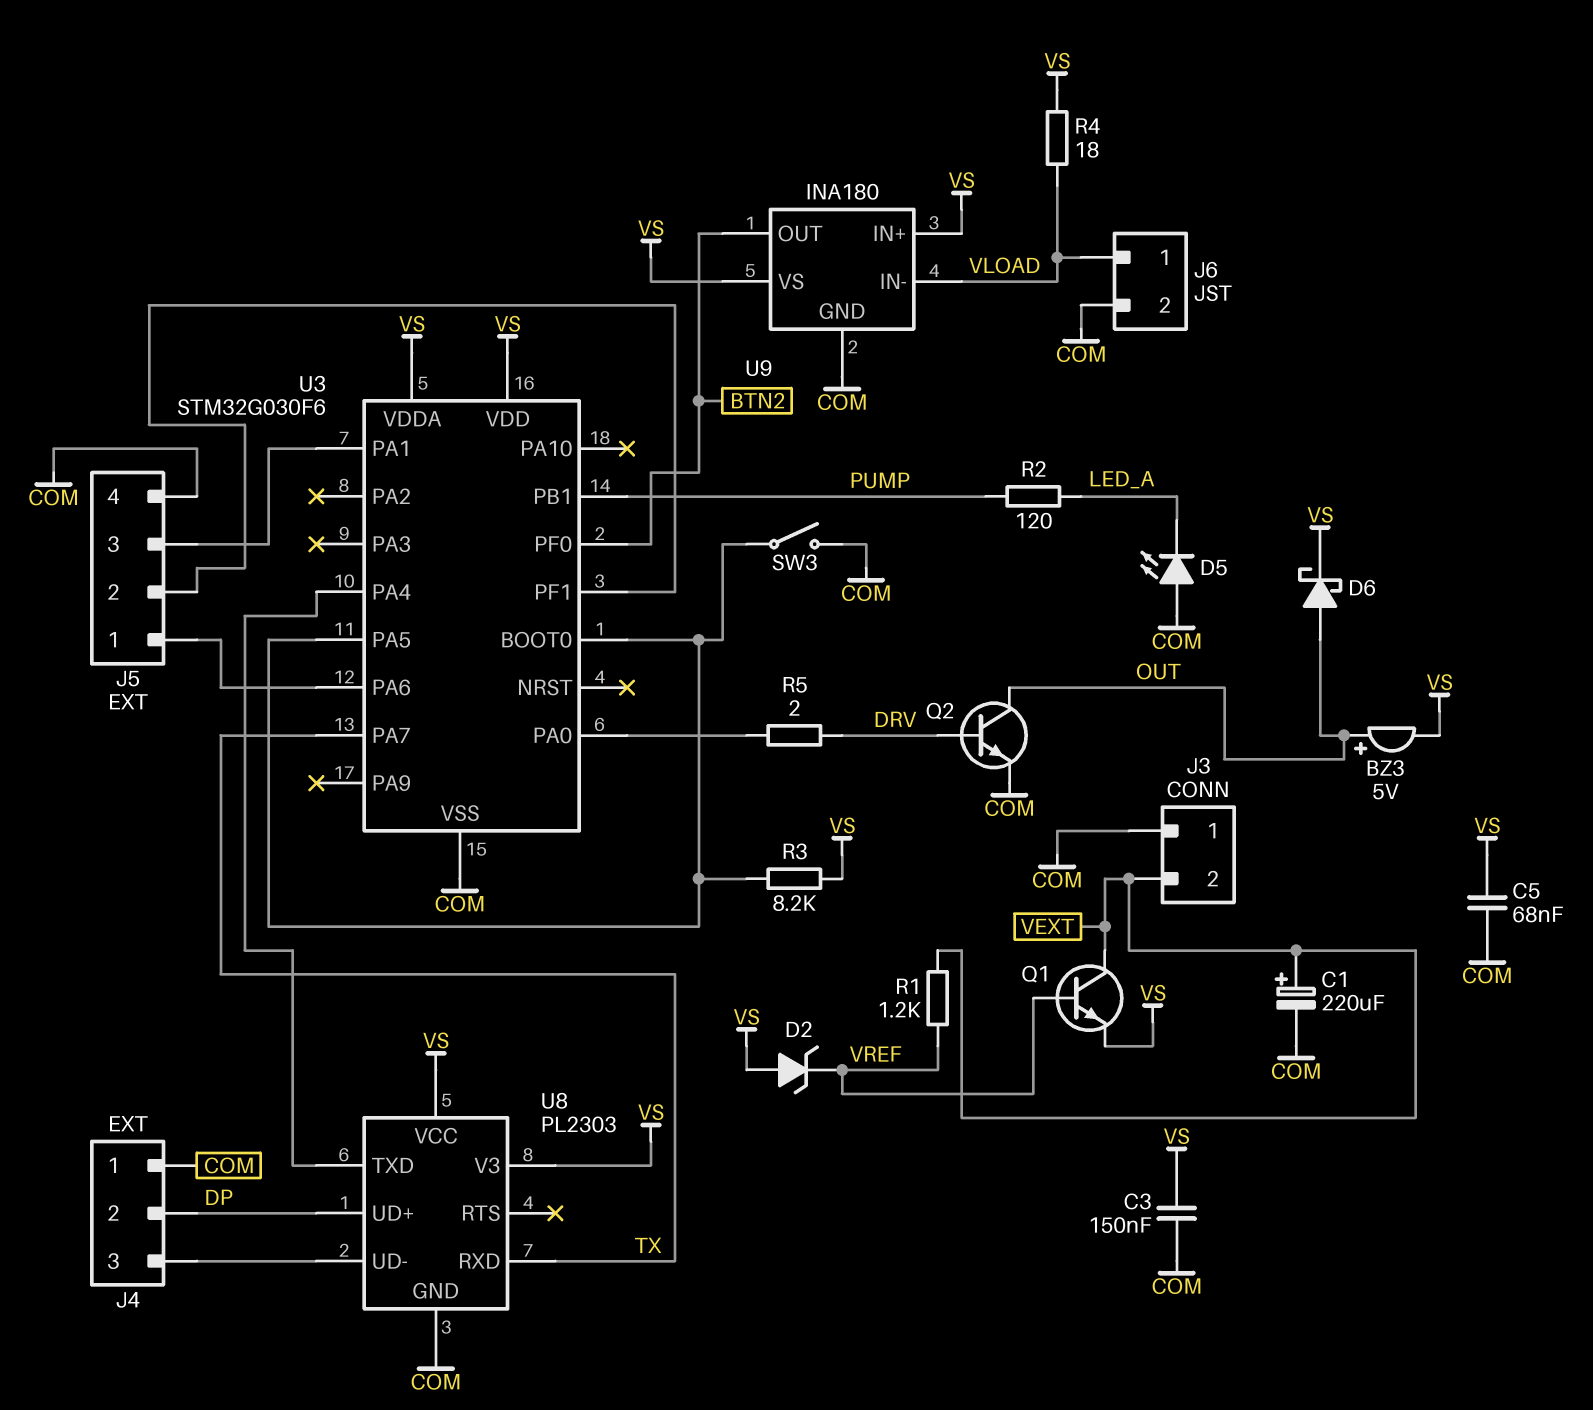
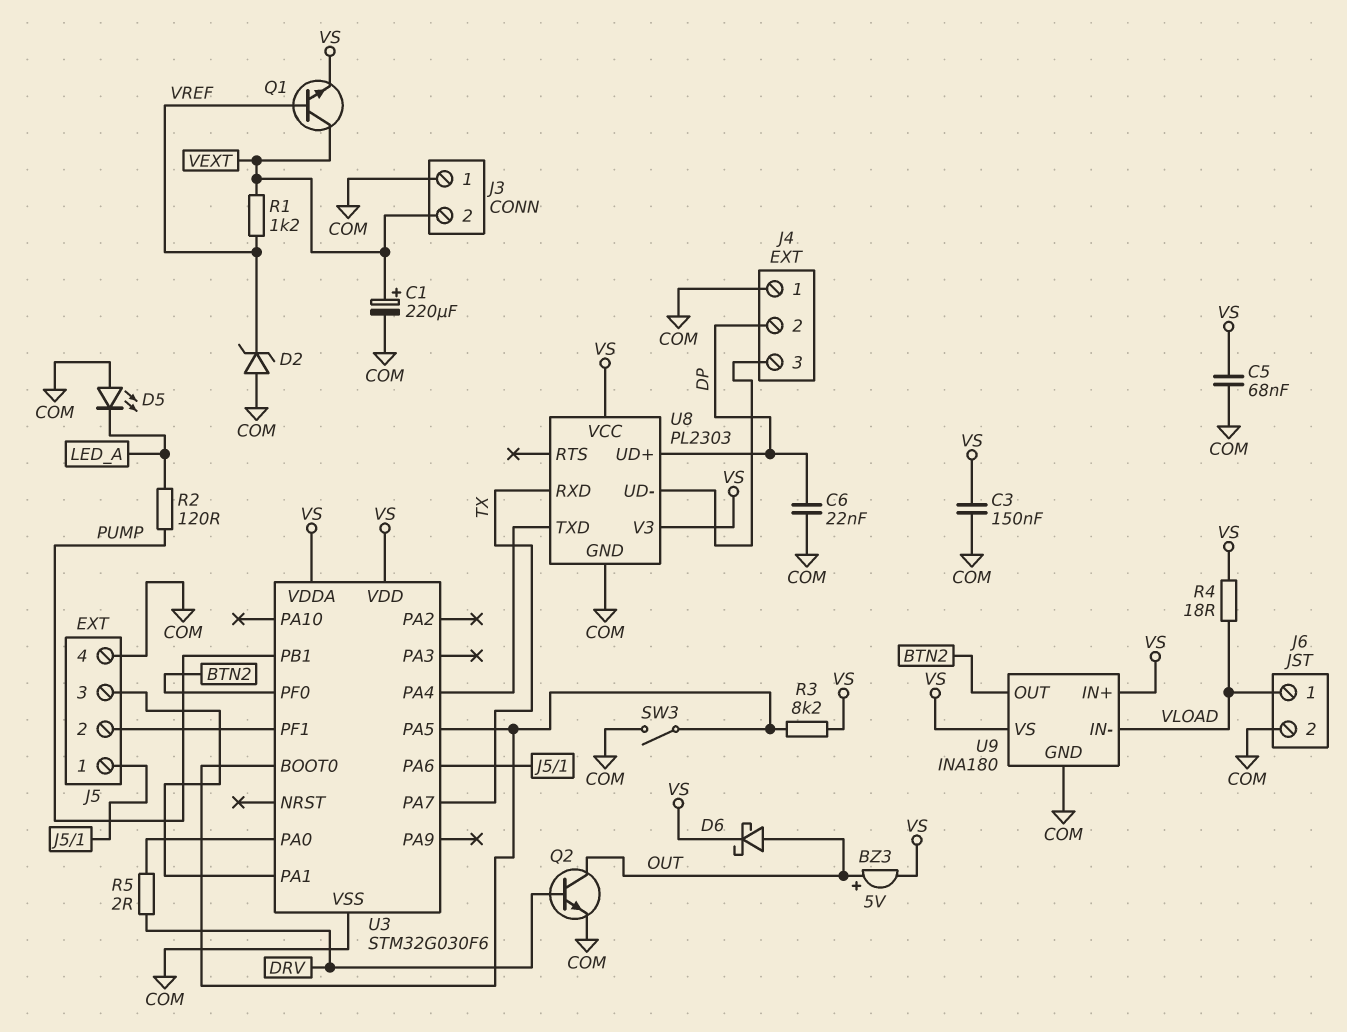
C6: none -> 22nF (COM, DP)
D2: zener (A VS, K VREF) -> zener (A COM, K VREF)

